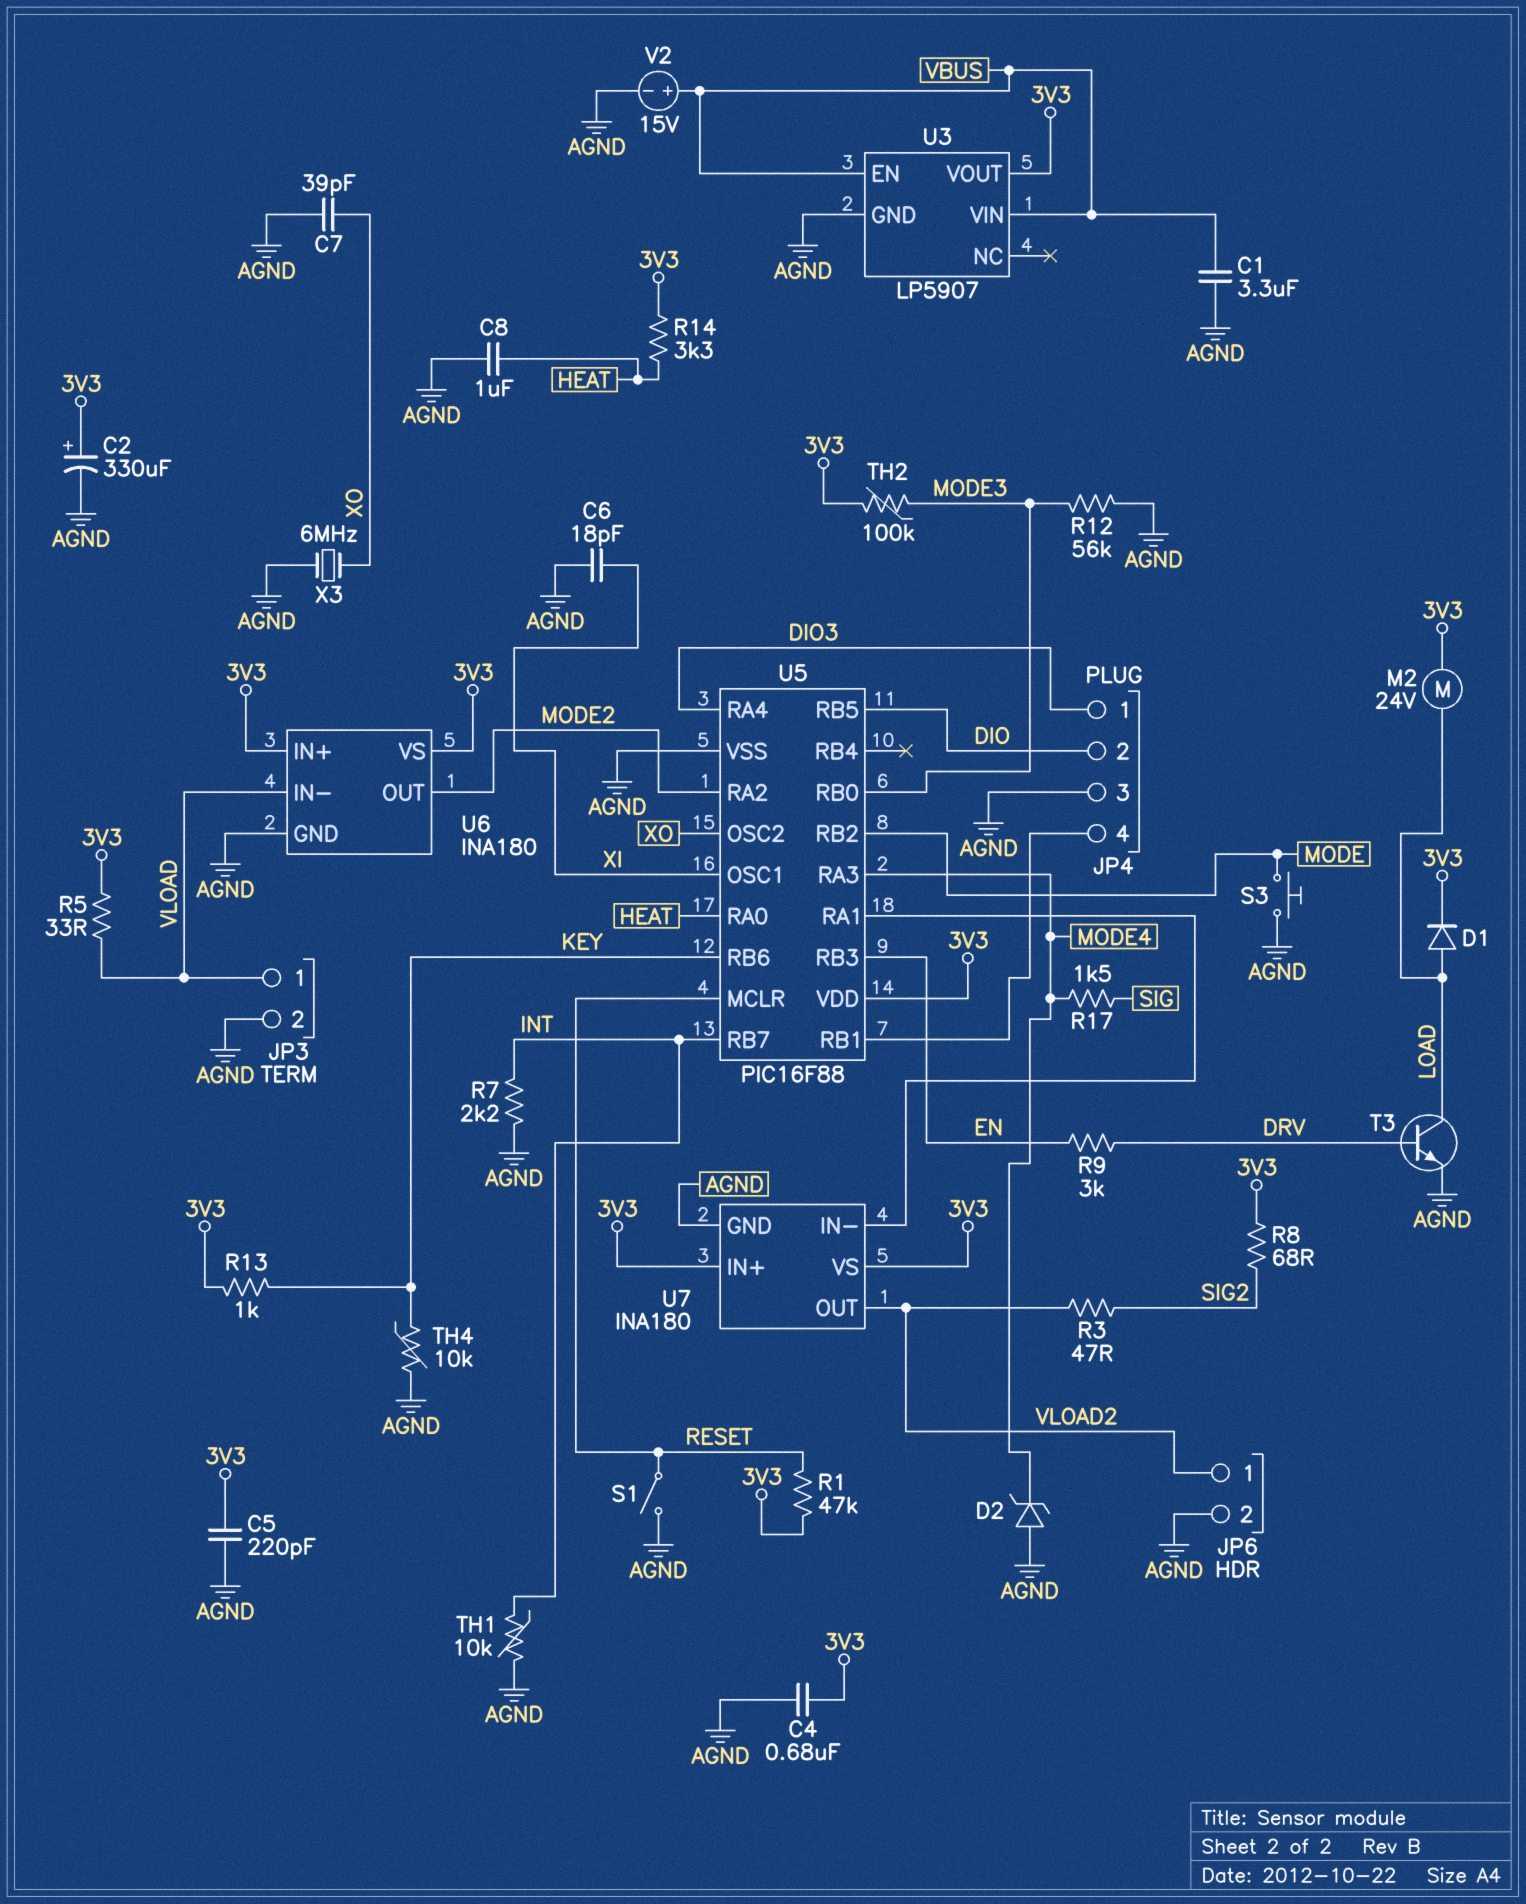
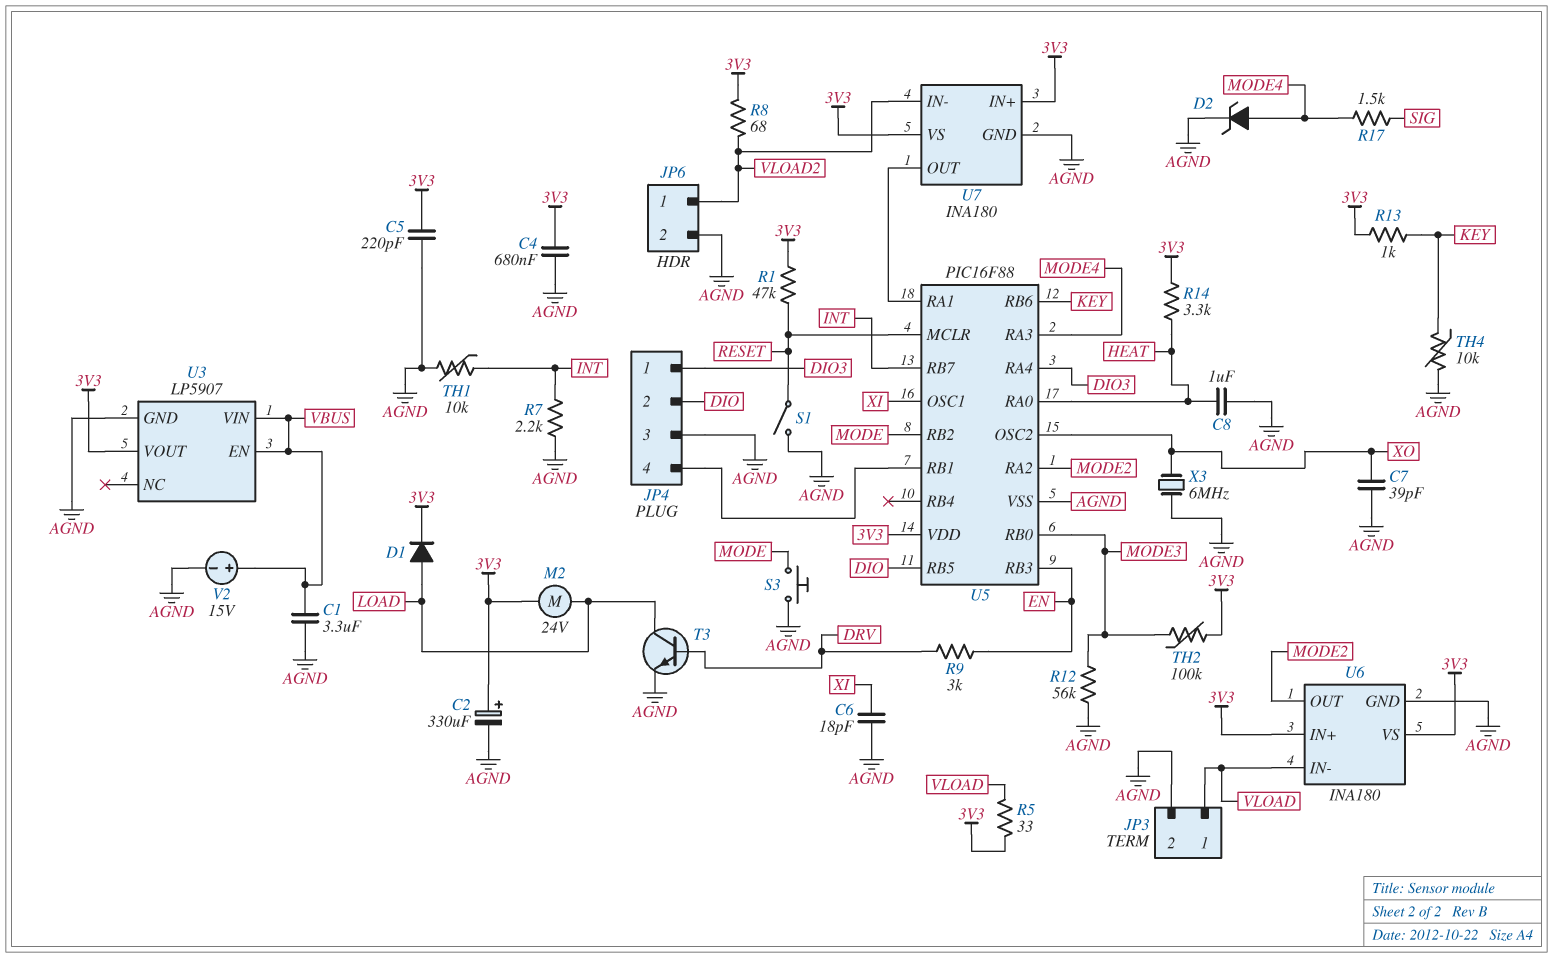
D2: zener (A AGND, K MODE4) -> zener (A MODE4, K AGND)
R3: 47 (SIG2, VLOAD2) -> none
R8: 68 (3V3, SIG2) -> 68 (3V3, VLOAD2)
U7 pin IN-: U5/RA1 -> VLOAD2
U7 pin OUT: VLOAD2 -> U5/RA1

